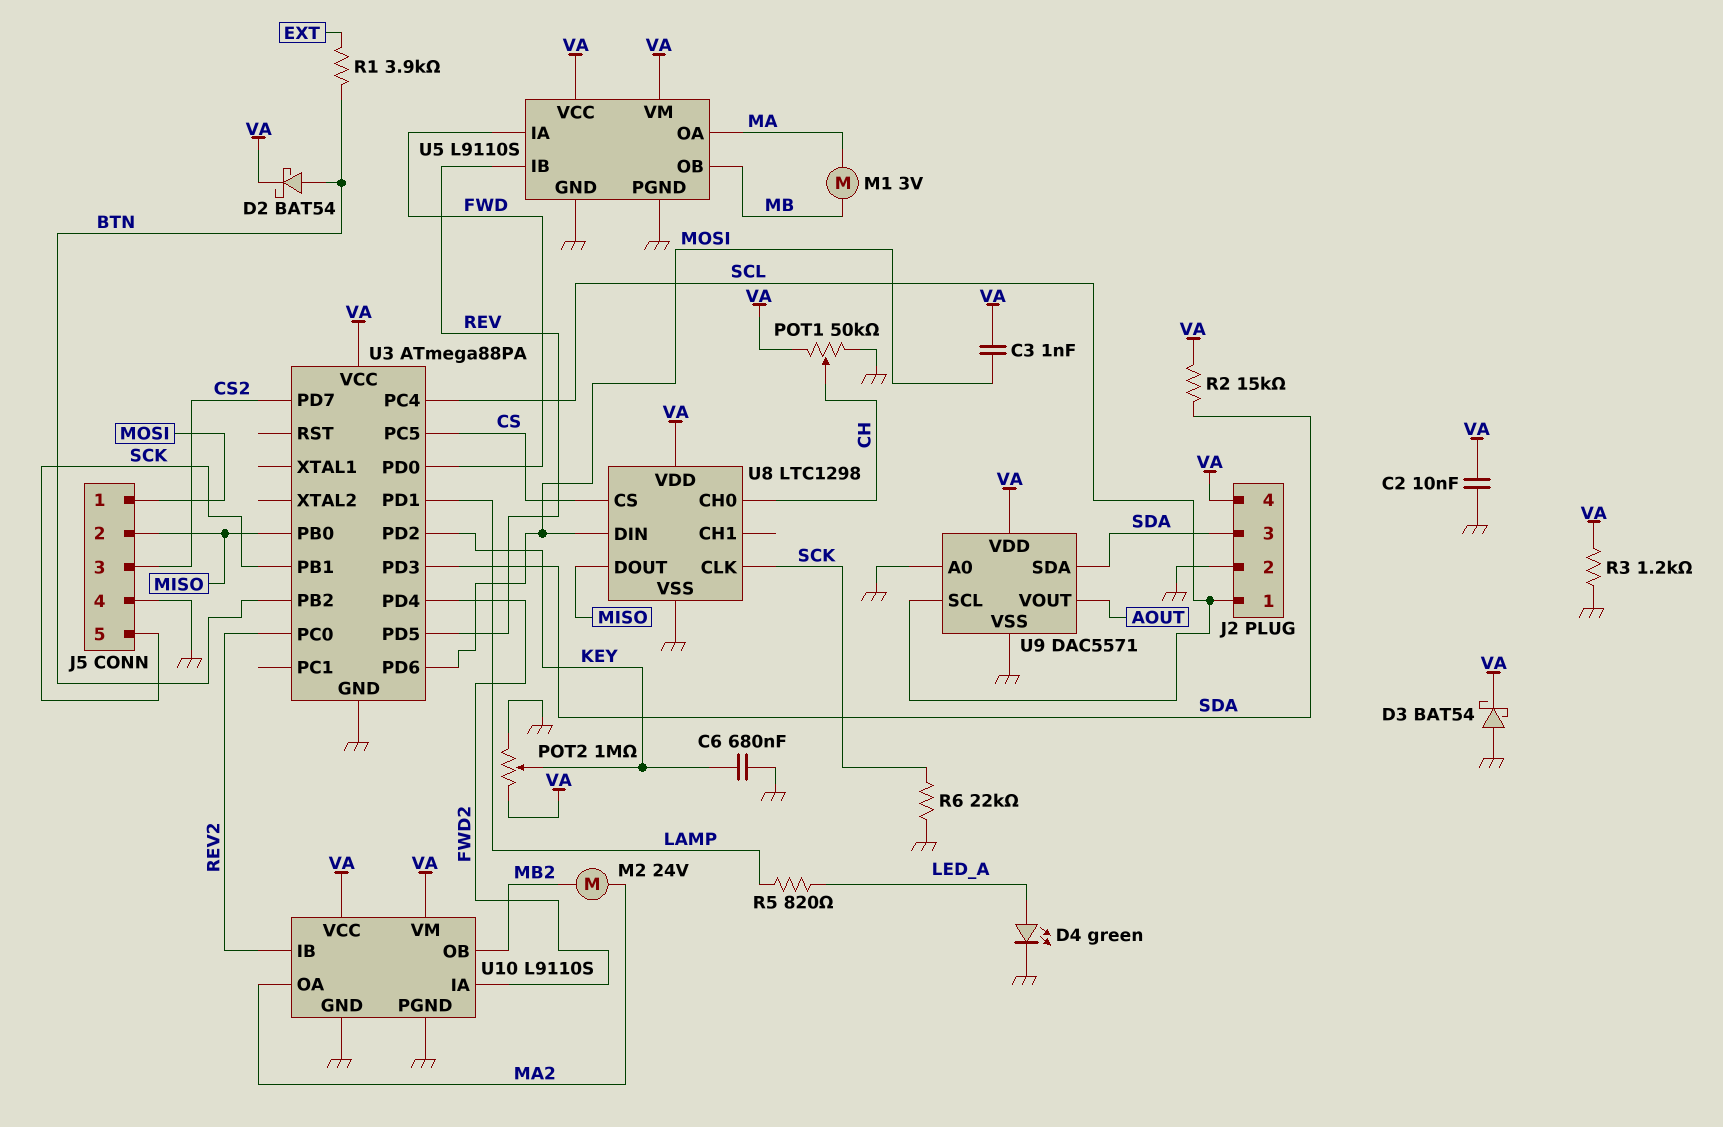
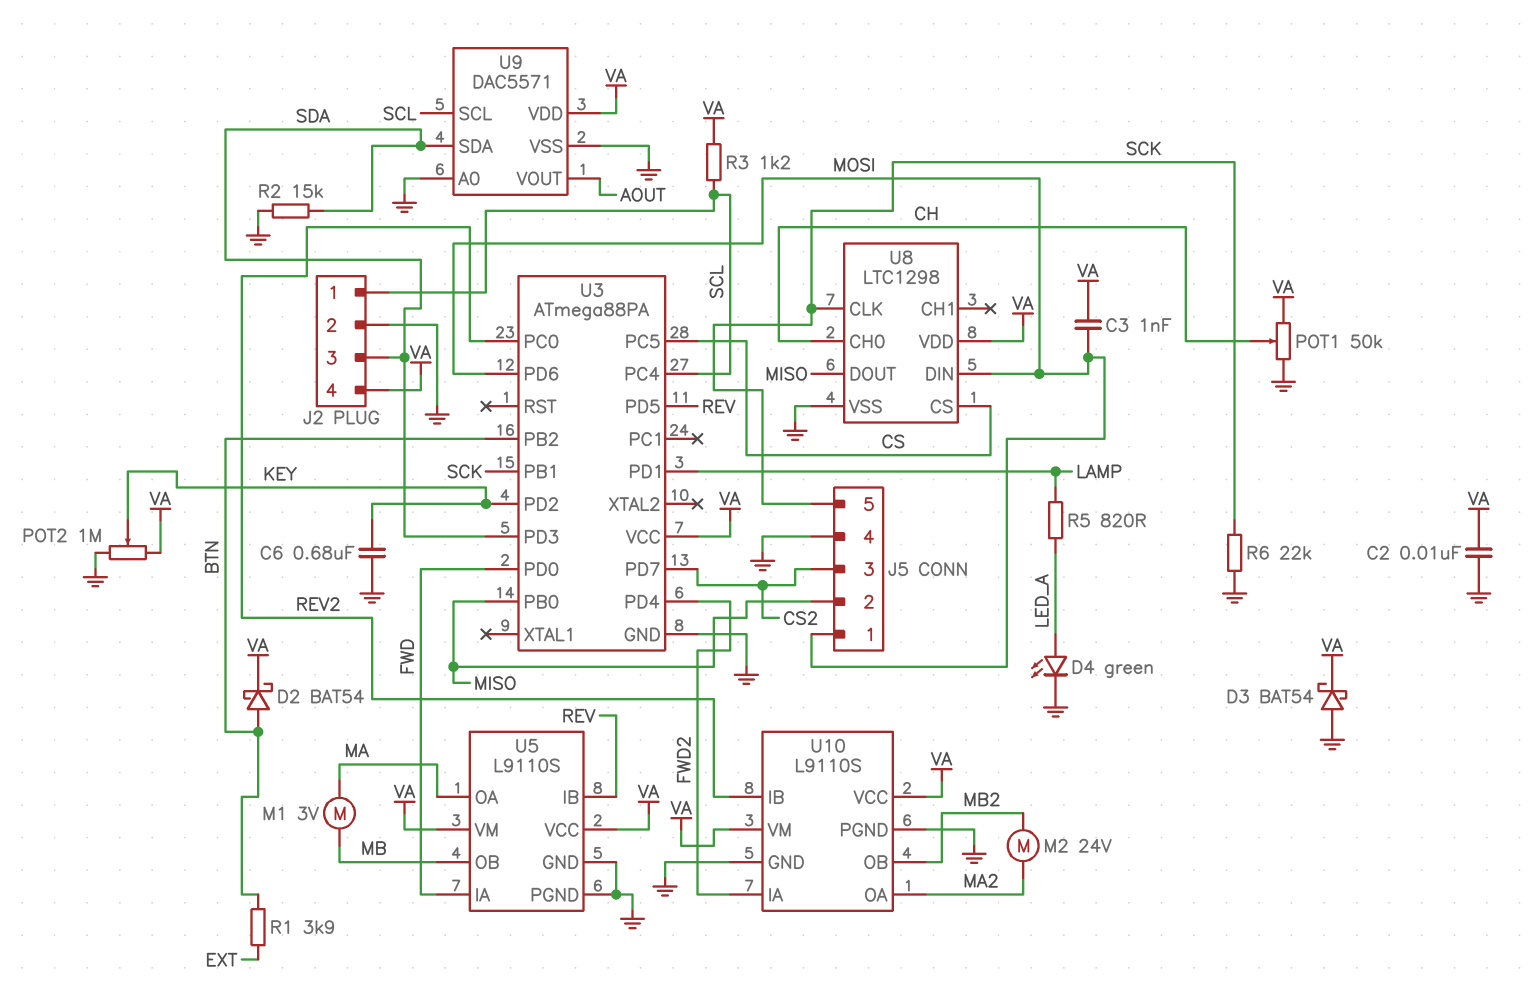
R2: 15k (SDA, VA) -> 15k (GND, SDA)
R3: 1.2k (GND, VA) -> 1.2k (SCL, VA)

